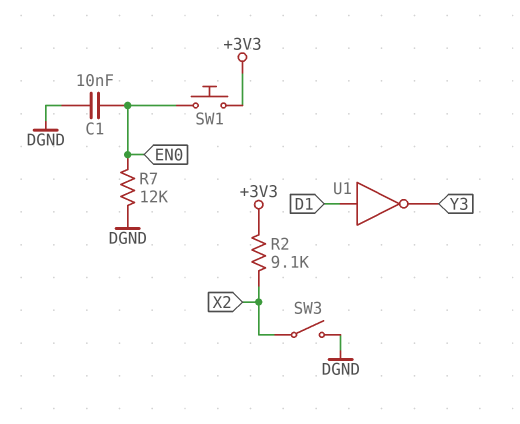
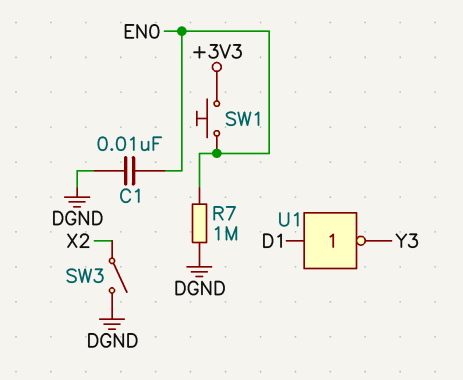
R2: 9.1k (+3V3, X2) -> none
R7: 12k (DGND, EN0) -> 1M (DGND, EN0)

